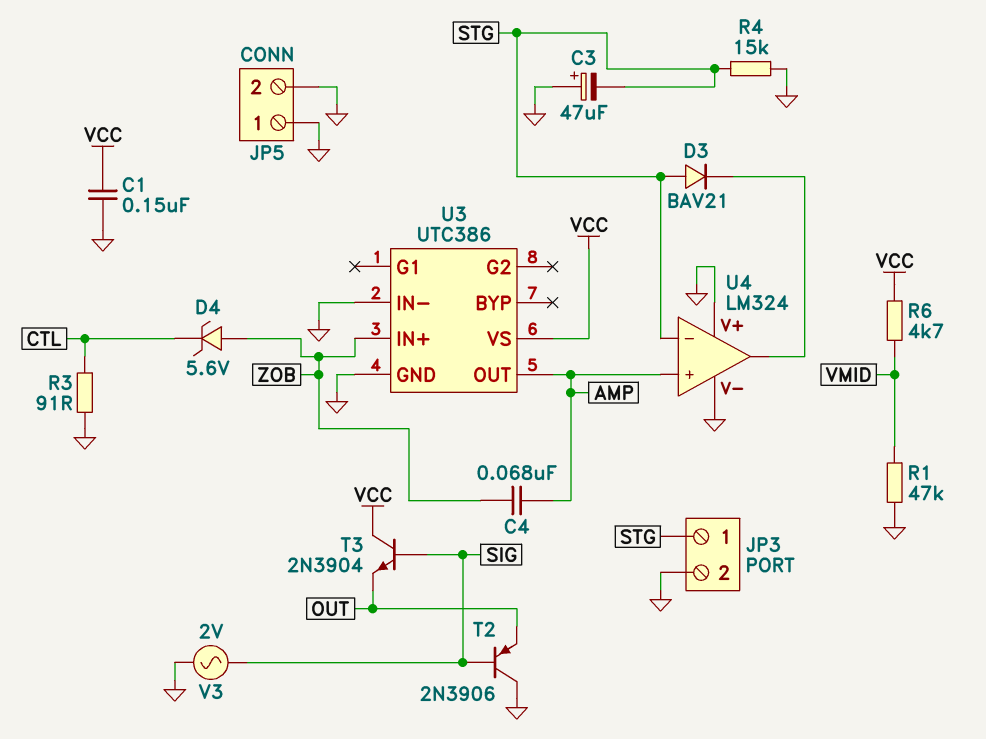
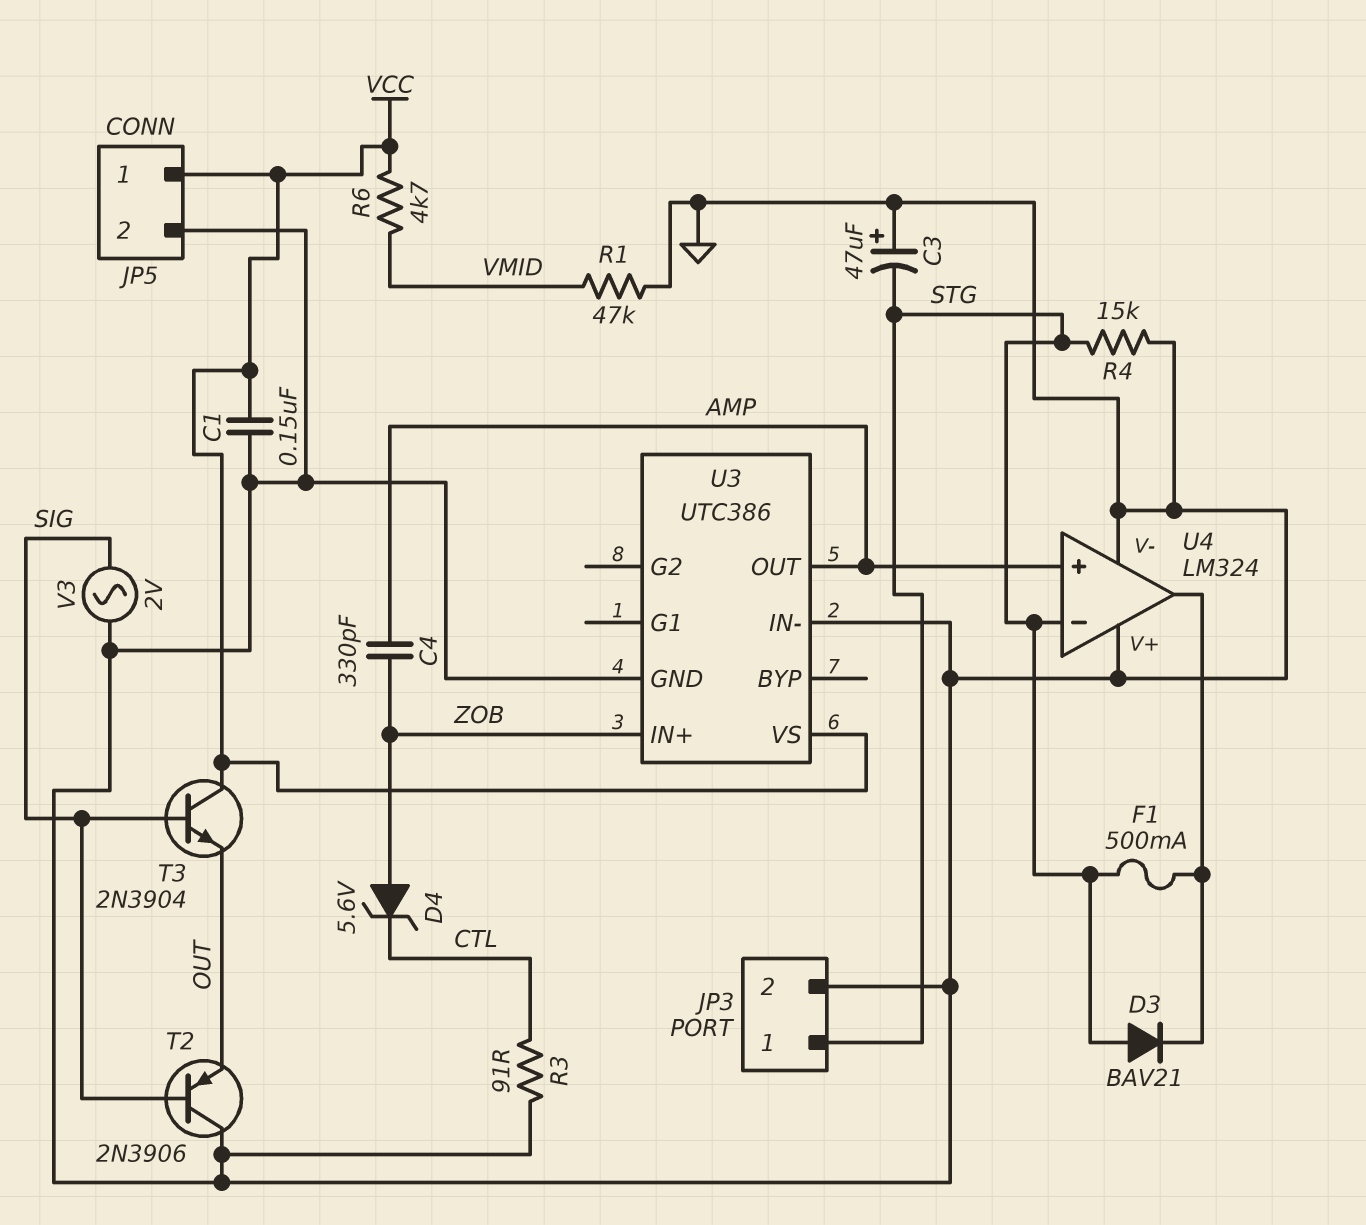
C4: 68nF (AMP, ZOB) -> 330pF (AMP, ZOB)
F1: none -> 500mA (STG, U4/out)
JP5 pin 1: GND -> VCC

